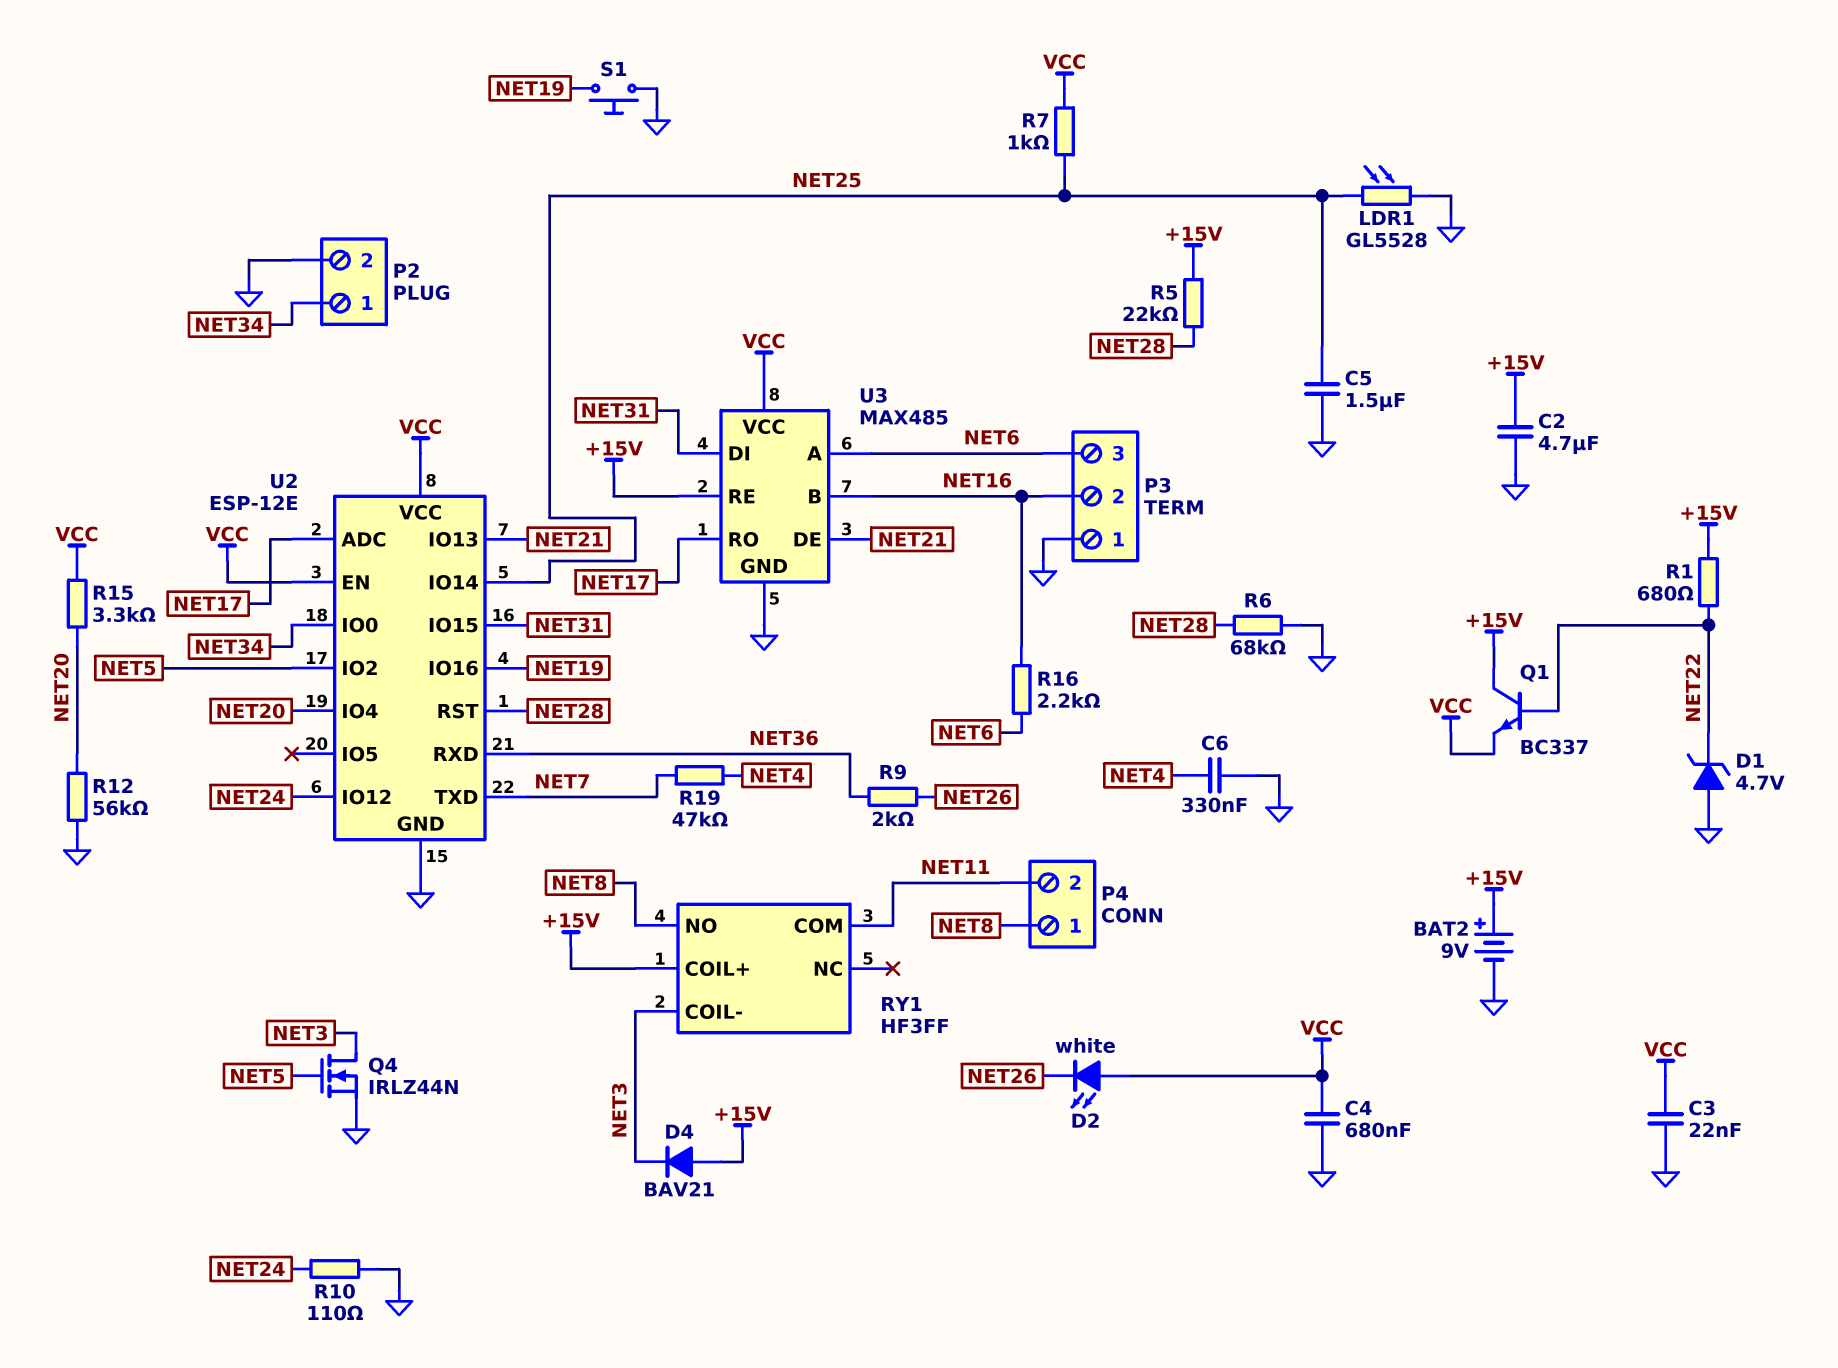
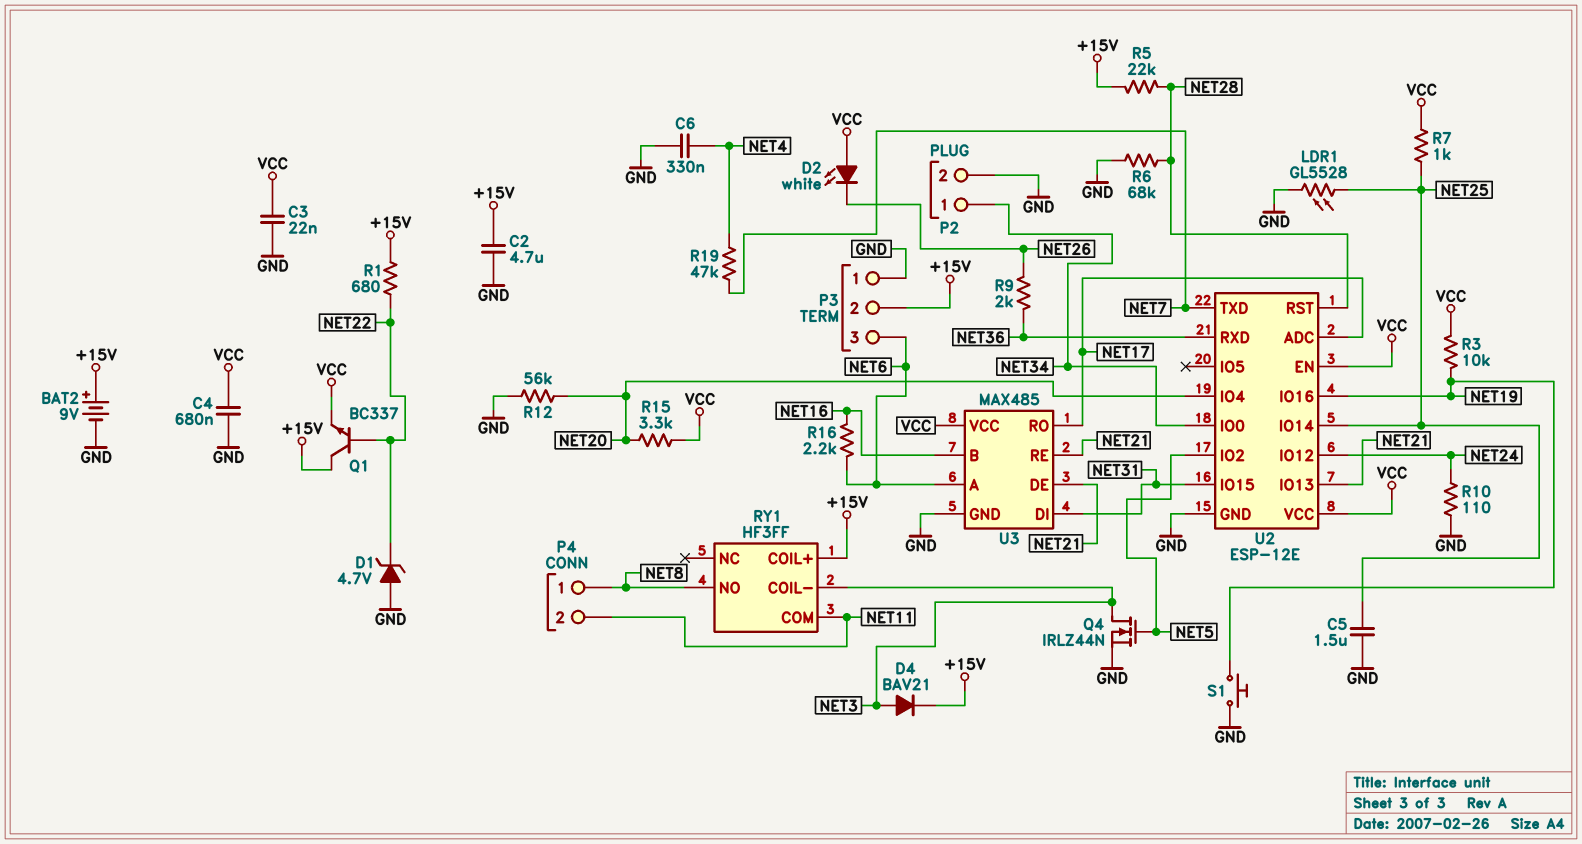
D4: diode BAV21 (A +15V, K NET3) -> diode BAV21 (A NET3, K +15V)
P3 pin 2: NET16 -> +15V
R3: none -> 10k (NET19, VCC)
U3 pin RE: +15V -> NET21

